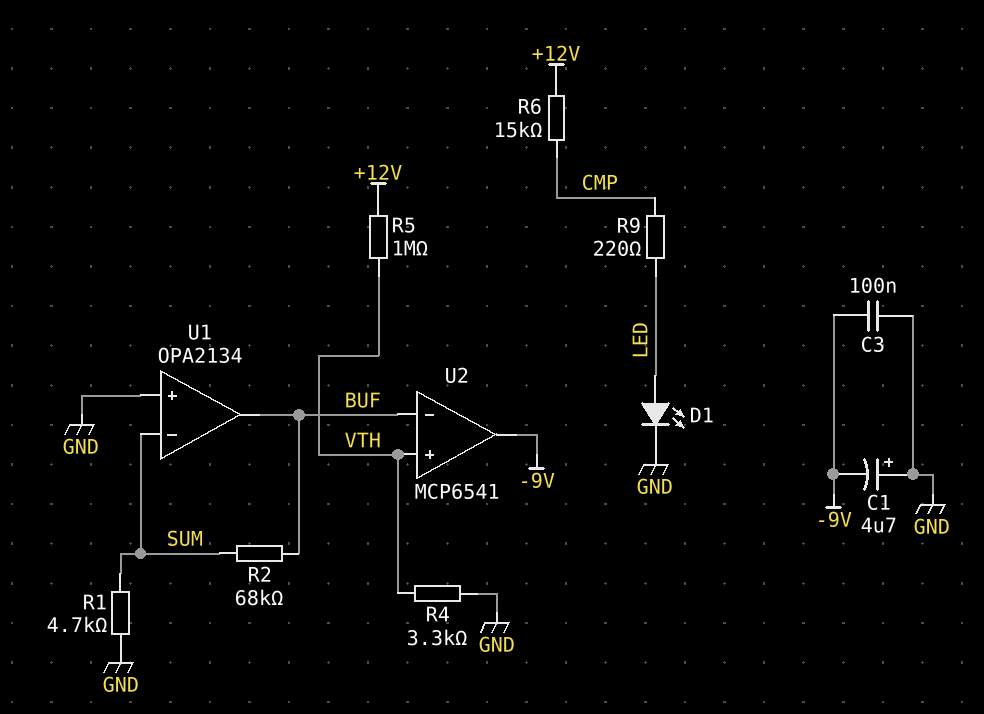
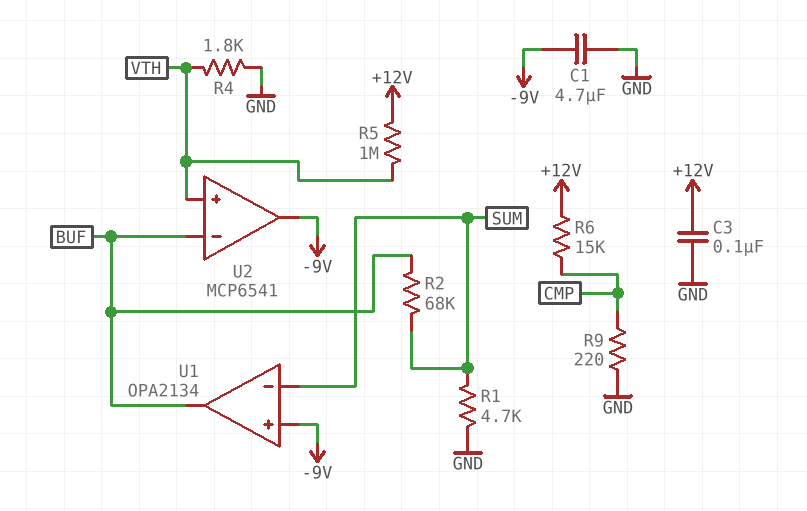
C1: 4.7uF (plus GND, minus -9V) -> 4.7uF (-9V, GND)
C3: 100nF (-9V, GND) -> 100nF (+12V, GND)
D1: LED (A LED, K GND) -> none
R4: 3.3k (GND, VTH) -> 1.8k (GND, VTH)
R9: 220 (CMP, LED) -> 220 (CMP, GND)
U1 pin in+: GND -> -9V

